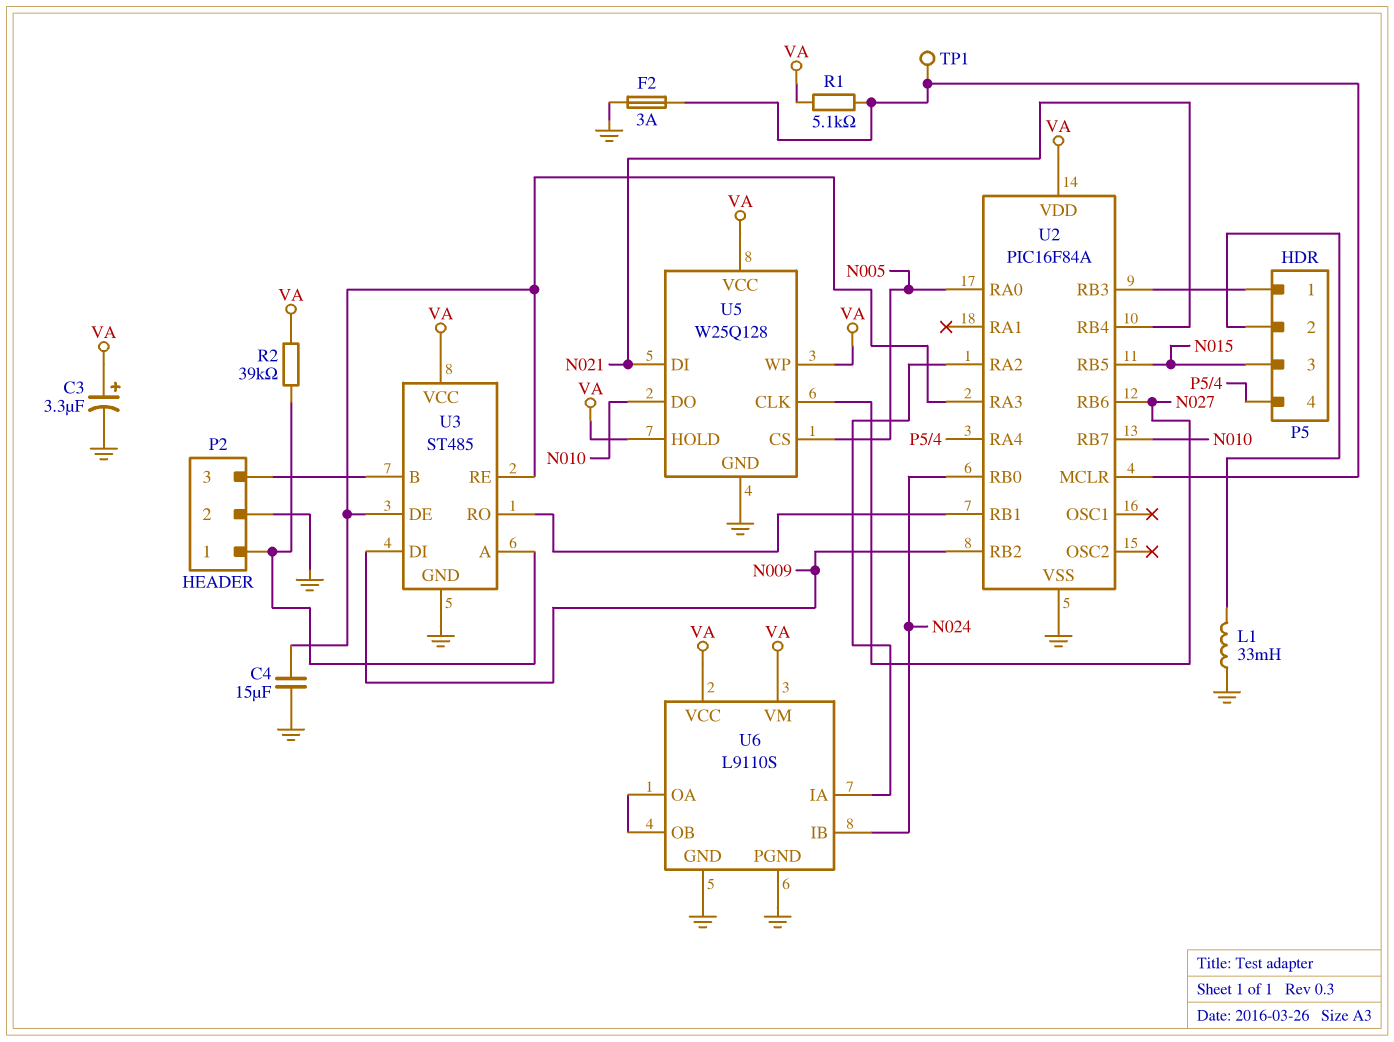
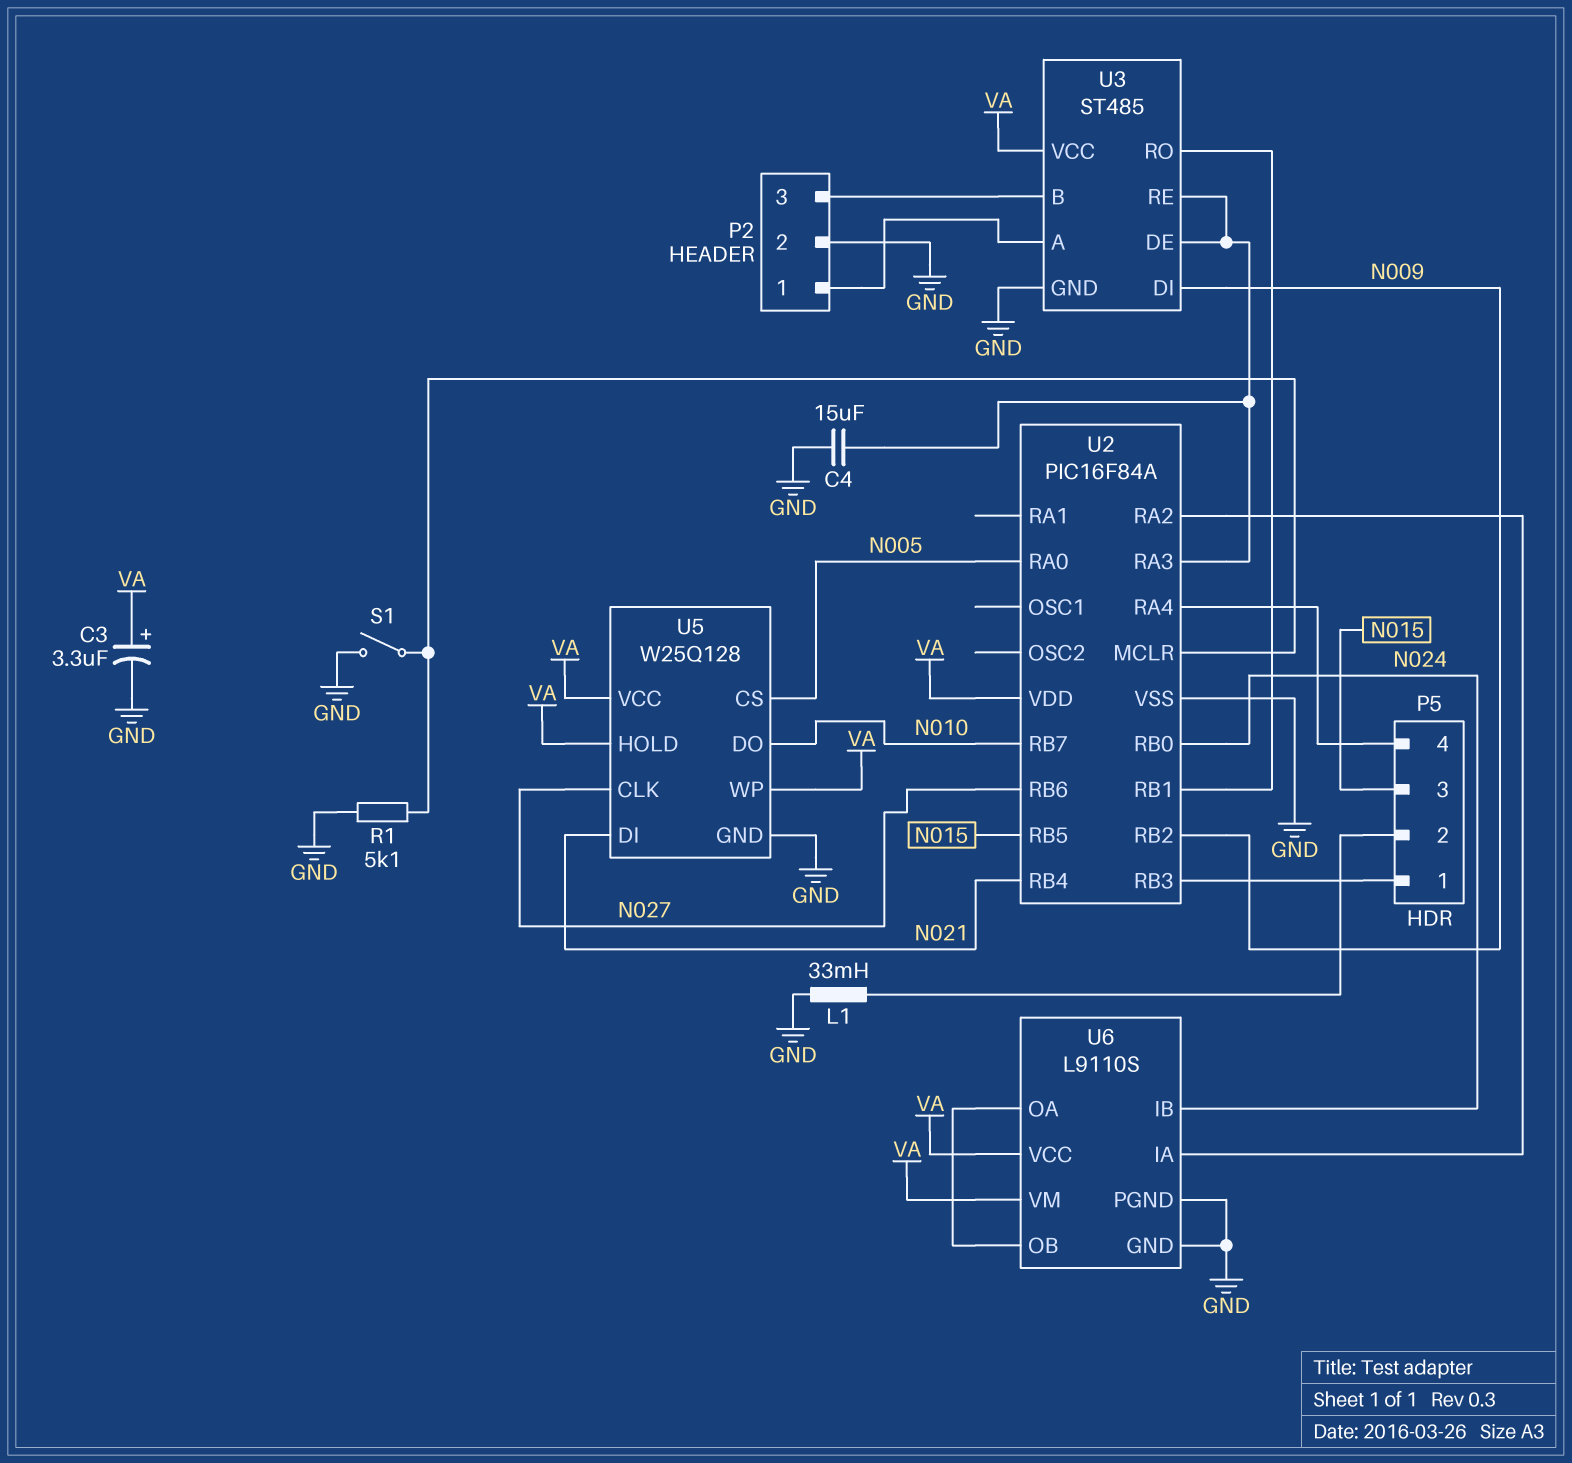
F2: 3A (GND, U2/MCLR) -> none
R1: 5.1k (U2/MCLR, VA) -> 5.1k (GND, U2/MCLR)
R2: 39k (P2/1, VA) -> none
S1: none -> switch (GND, U2/MCLR)
TP1: test point (U2/MCLR) -> none

